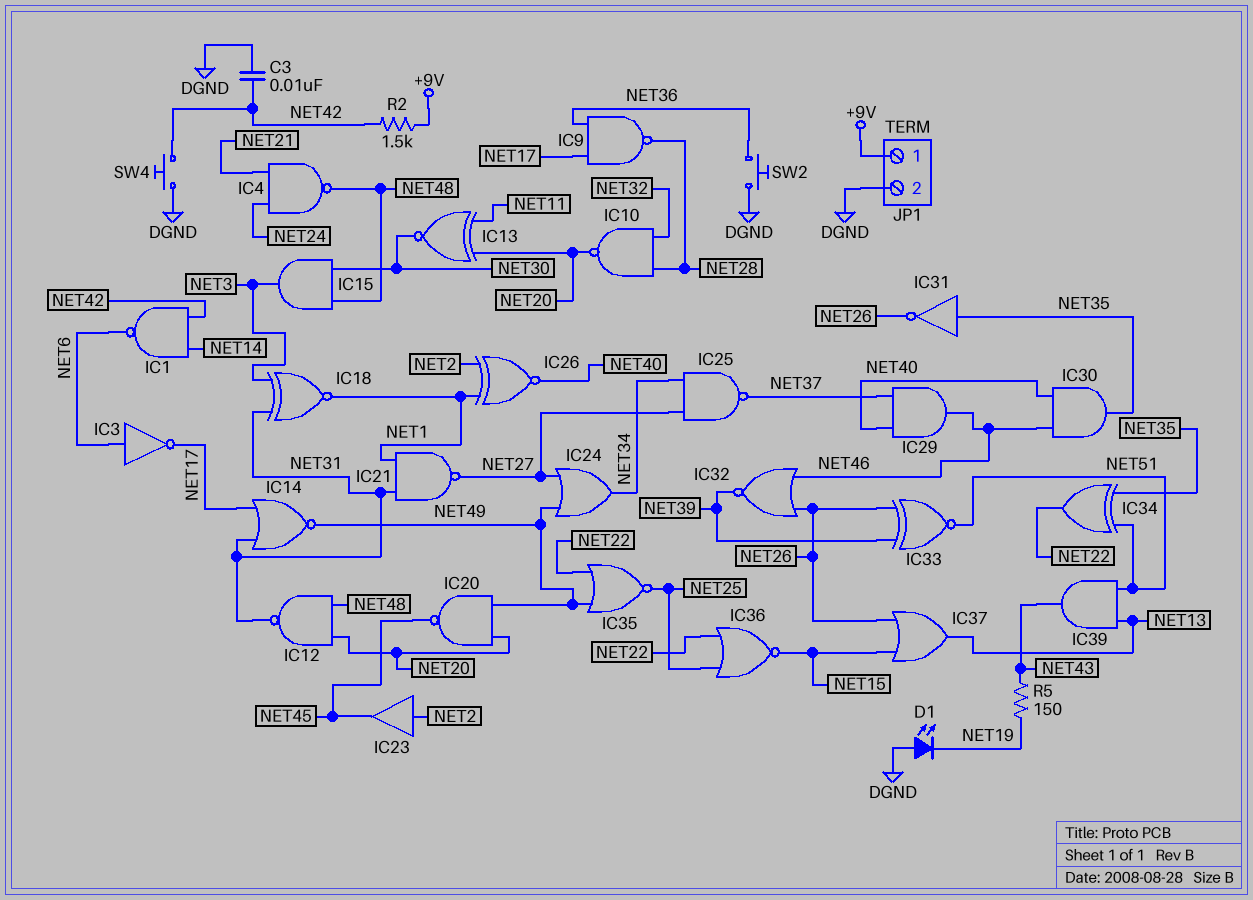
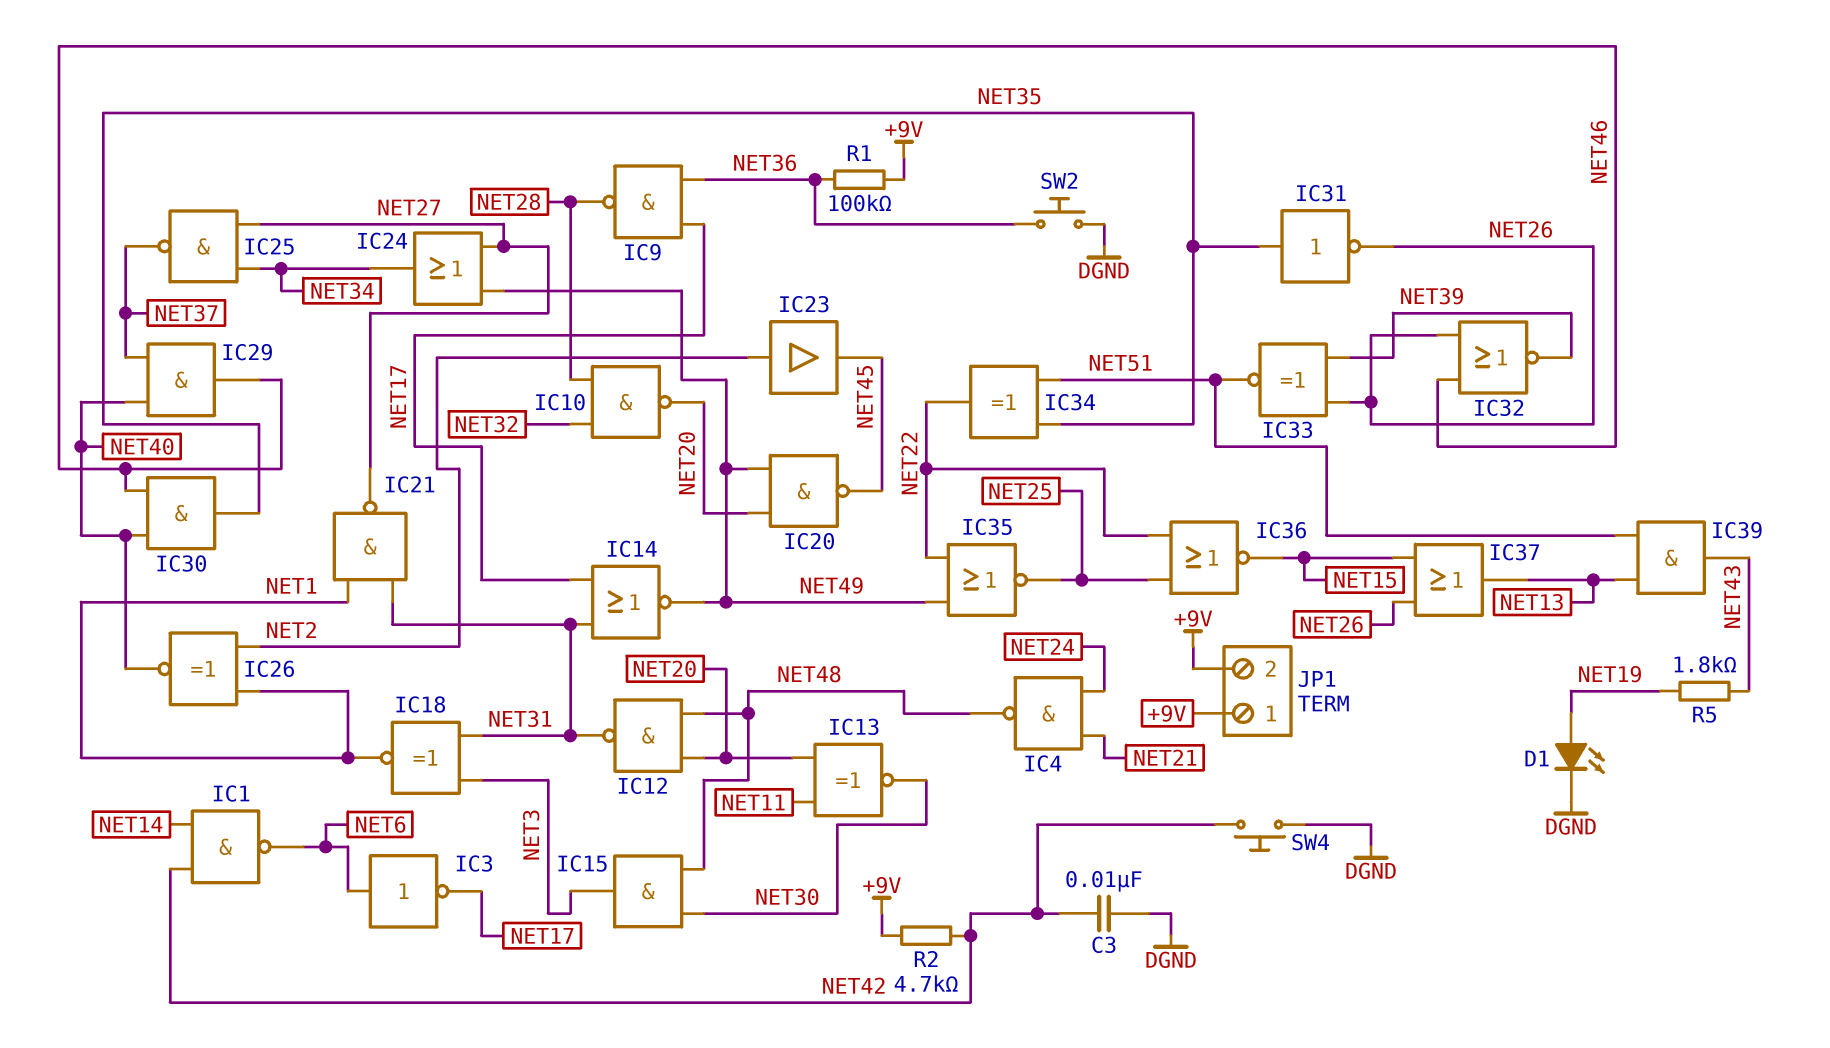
D1: LED (A DGND, K NET19) -> LED (A NET19, K DGND)
JP1 pin 2: DGND -> +9V
R1: none -> 100k (+9V, NET36)
R2: 1.5k (+9V, NET42) -> 4.7k (+9V, NET42)
R5: 150 (NET19, NET43) -> 1.8k (NET19, NET43)

